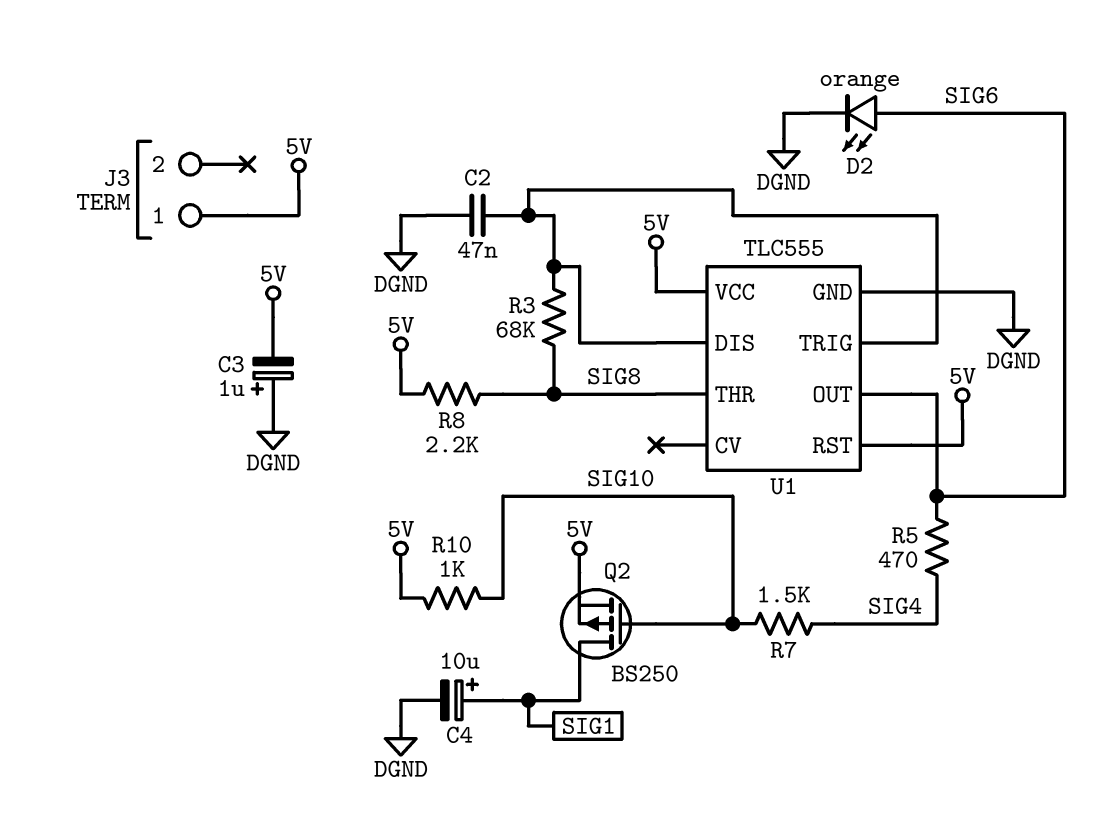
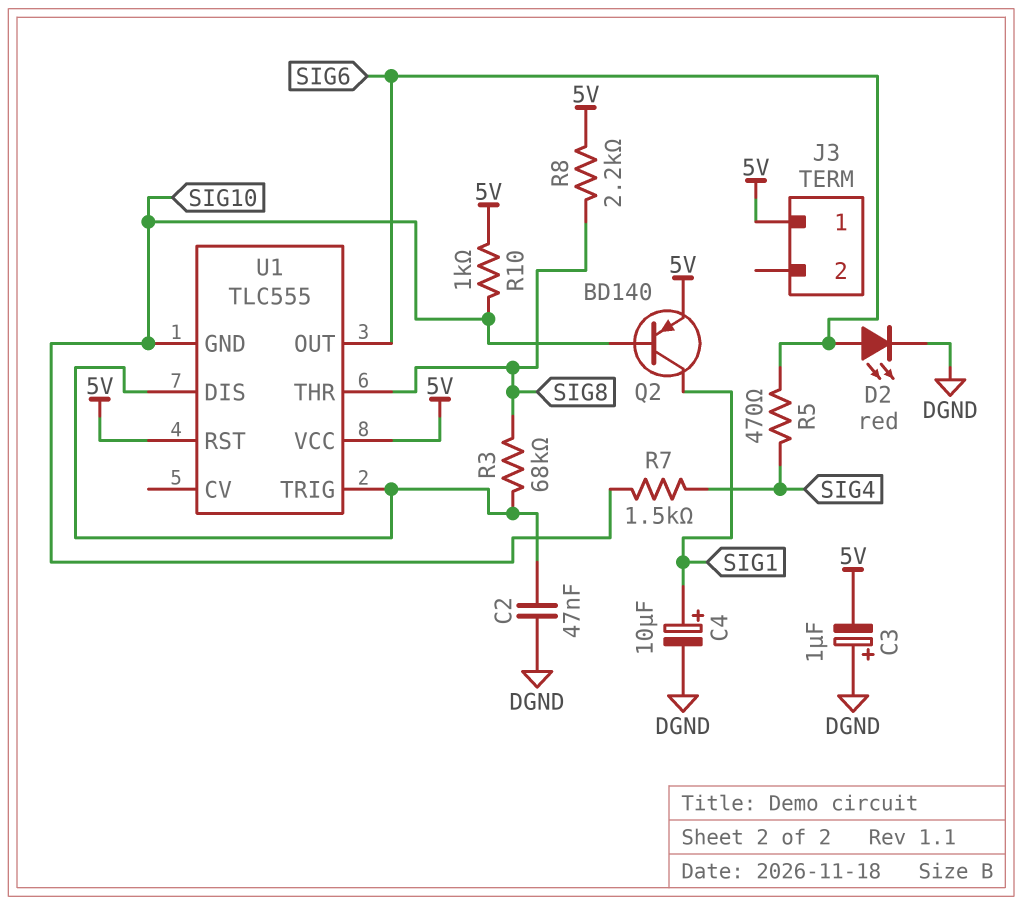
D2: LED orange (A SIG6, K DGND) -> LED red (A SIG6, K DGND)
Q2: PMOS BS250 (G SIG10, D SIG1, S 5V) -> PNP BD140 (B SIG10, C SIG1, E 5V)
U1 pin GND: DGND -> SIG10

